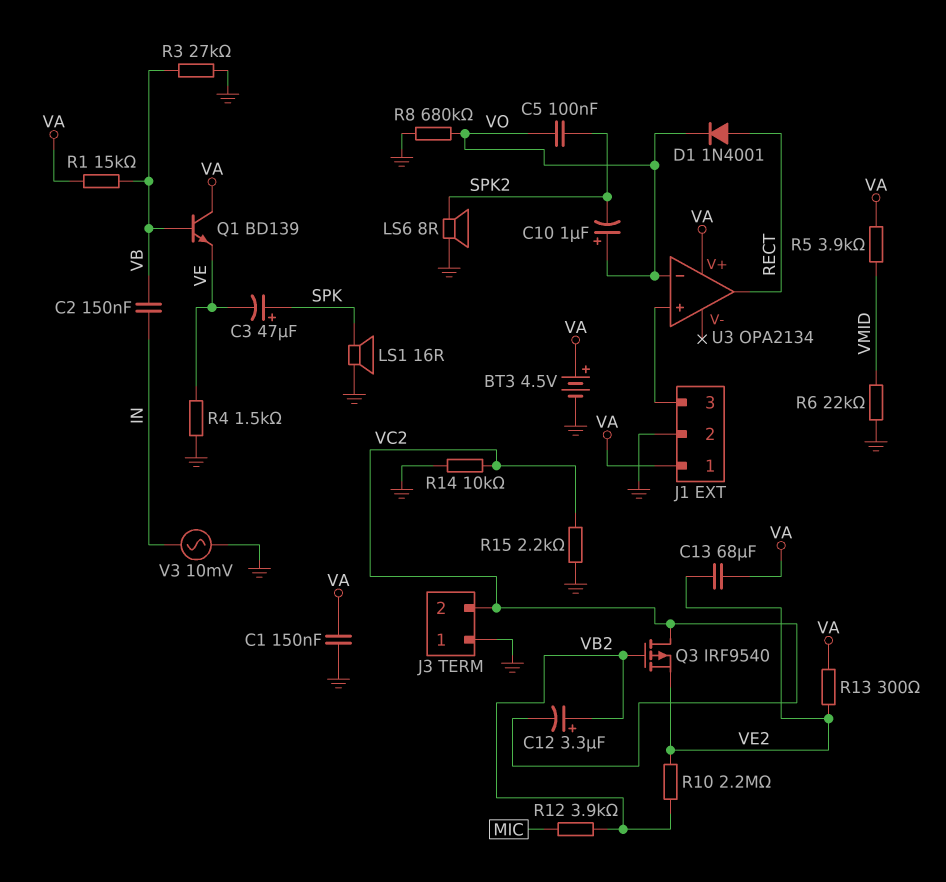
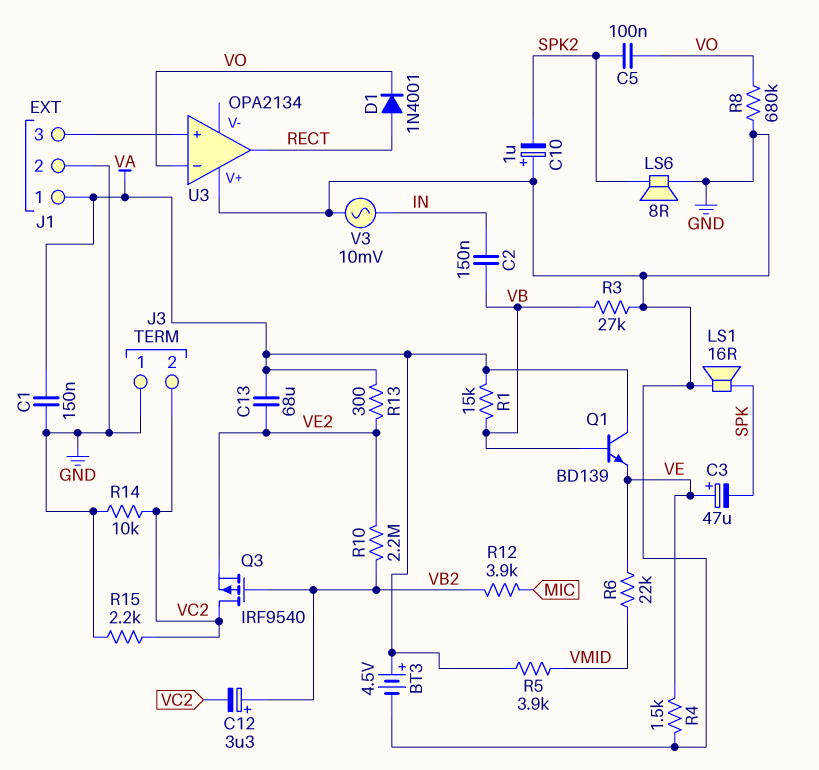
C3: 47uF (plus SPK, minus VE) -> 47uF (plus VE, minus SPK)
C10: 1uF (plus VO, minus SPK2) -> 1uF (plus GND, minus SPK2)
R6: 22k (GND, VMID) -> 22k (VE, VMID)
U3 pin V+: VA -> GND

